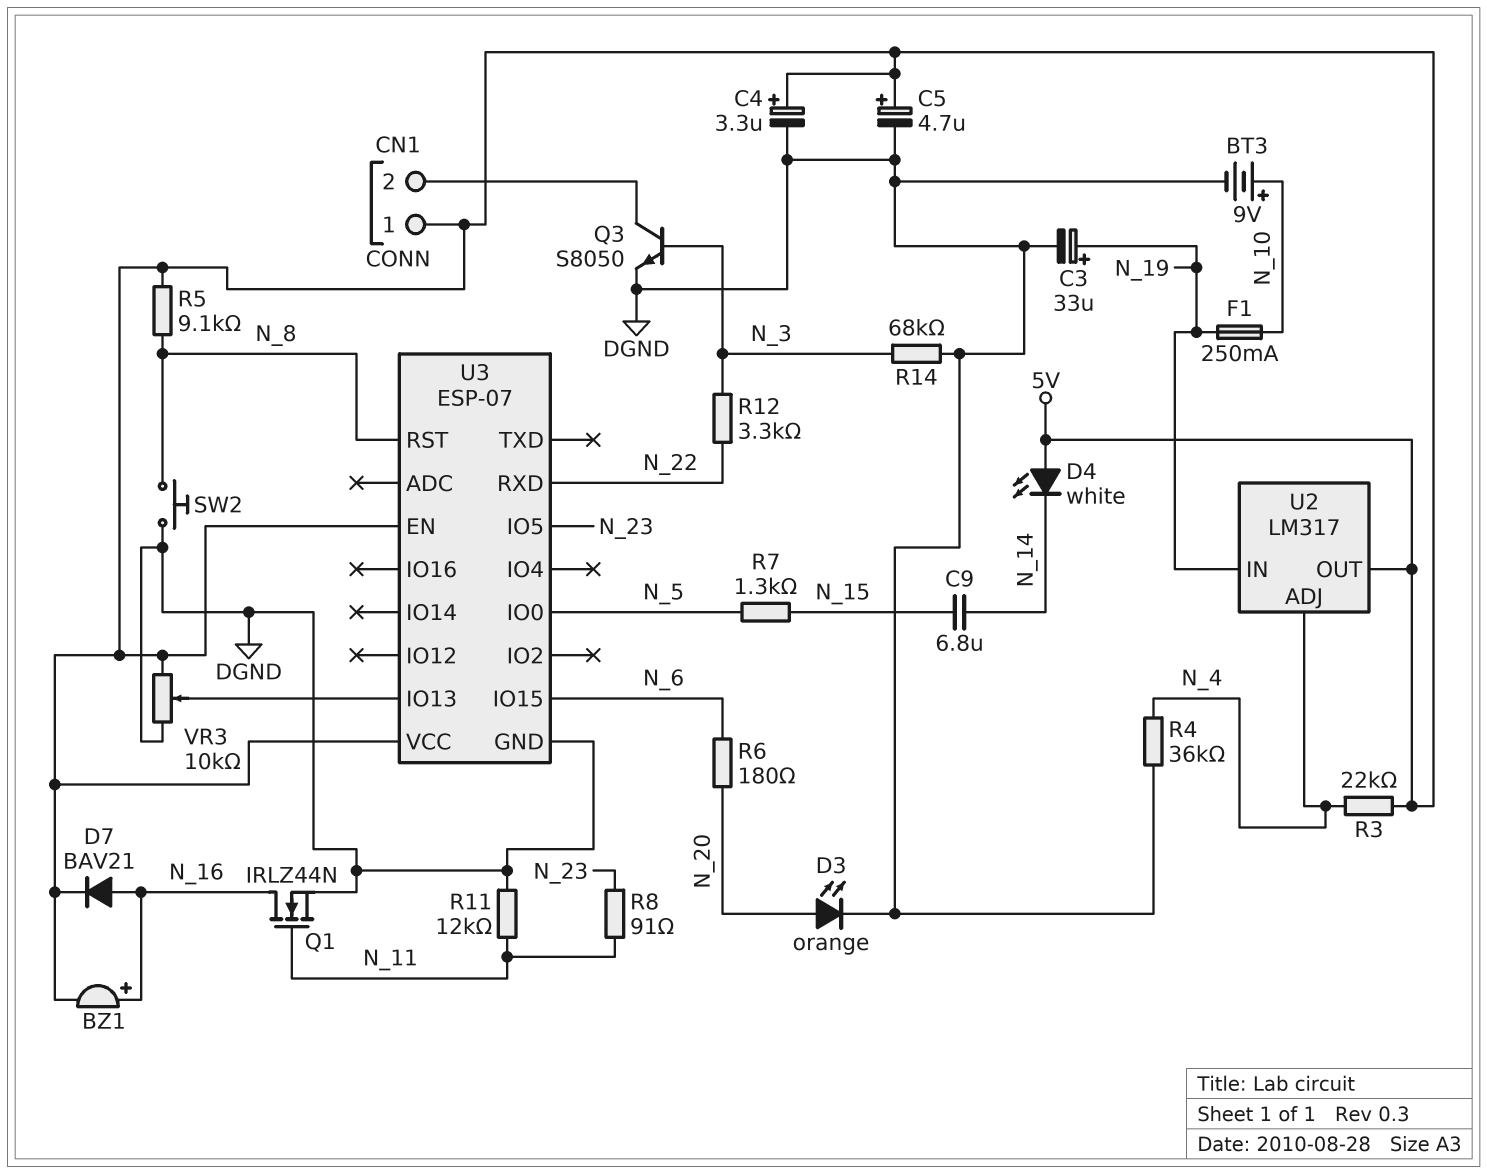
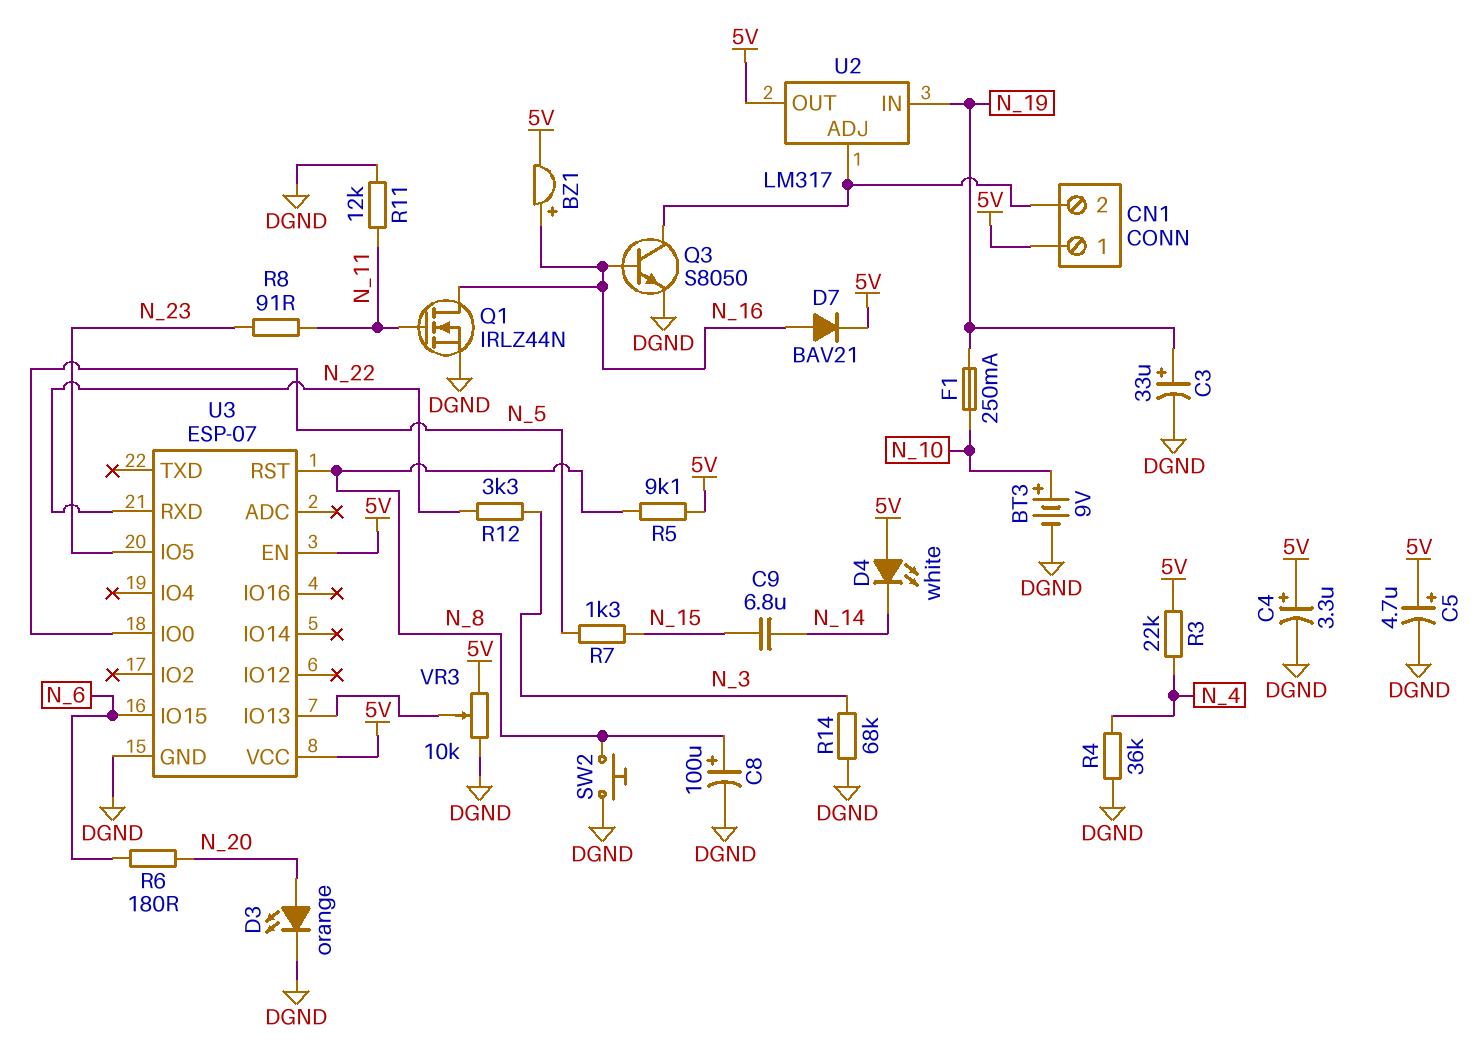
C8: none -> 100uF (plus N_8, minus DGND)
Q3: NPN S8050 (B N_3, C CN1/2, E DGND) -> NPN S8050 (B N_16, C CN1/2, E DGND)
U2 pin ADJ: N_4 -> CN1/2

